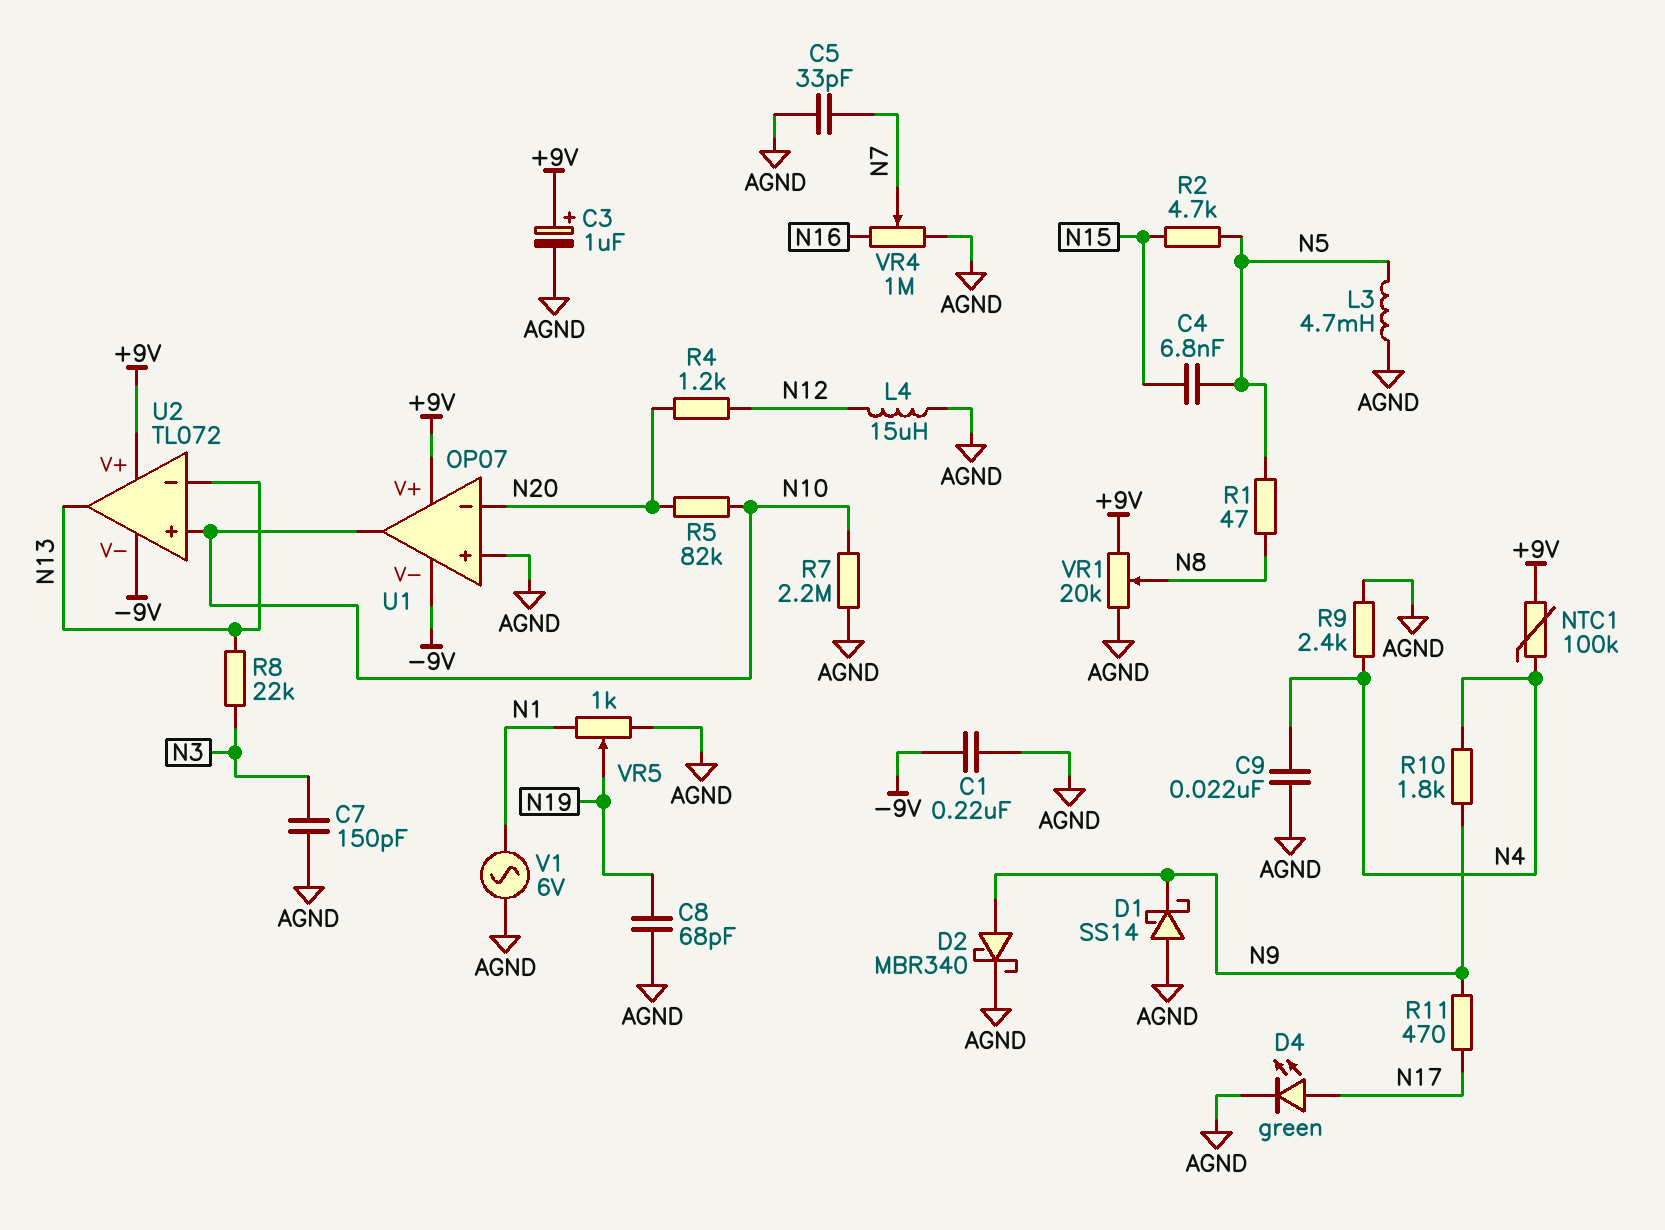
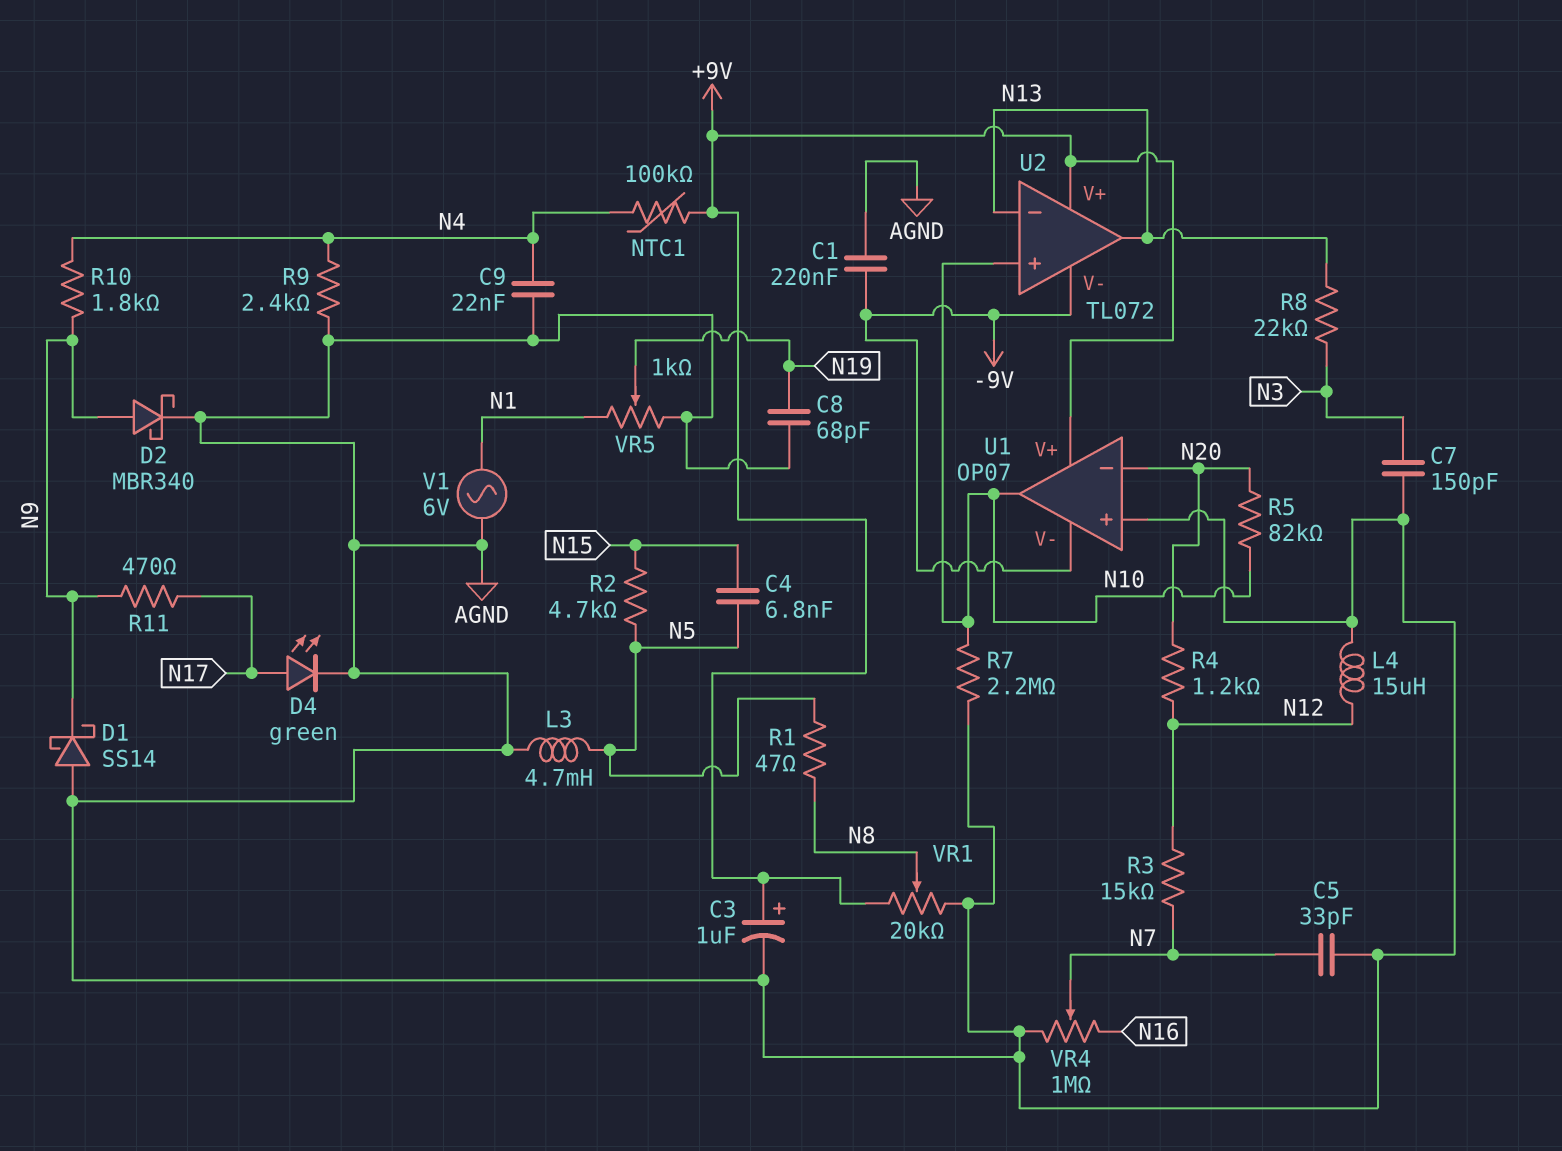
R3: none -> 15k (N7, N12)

